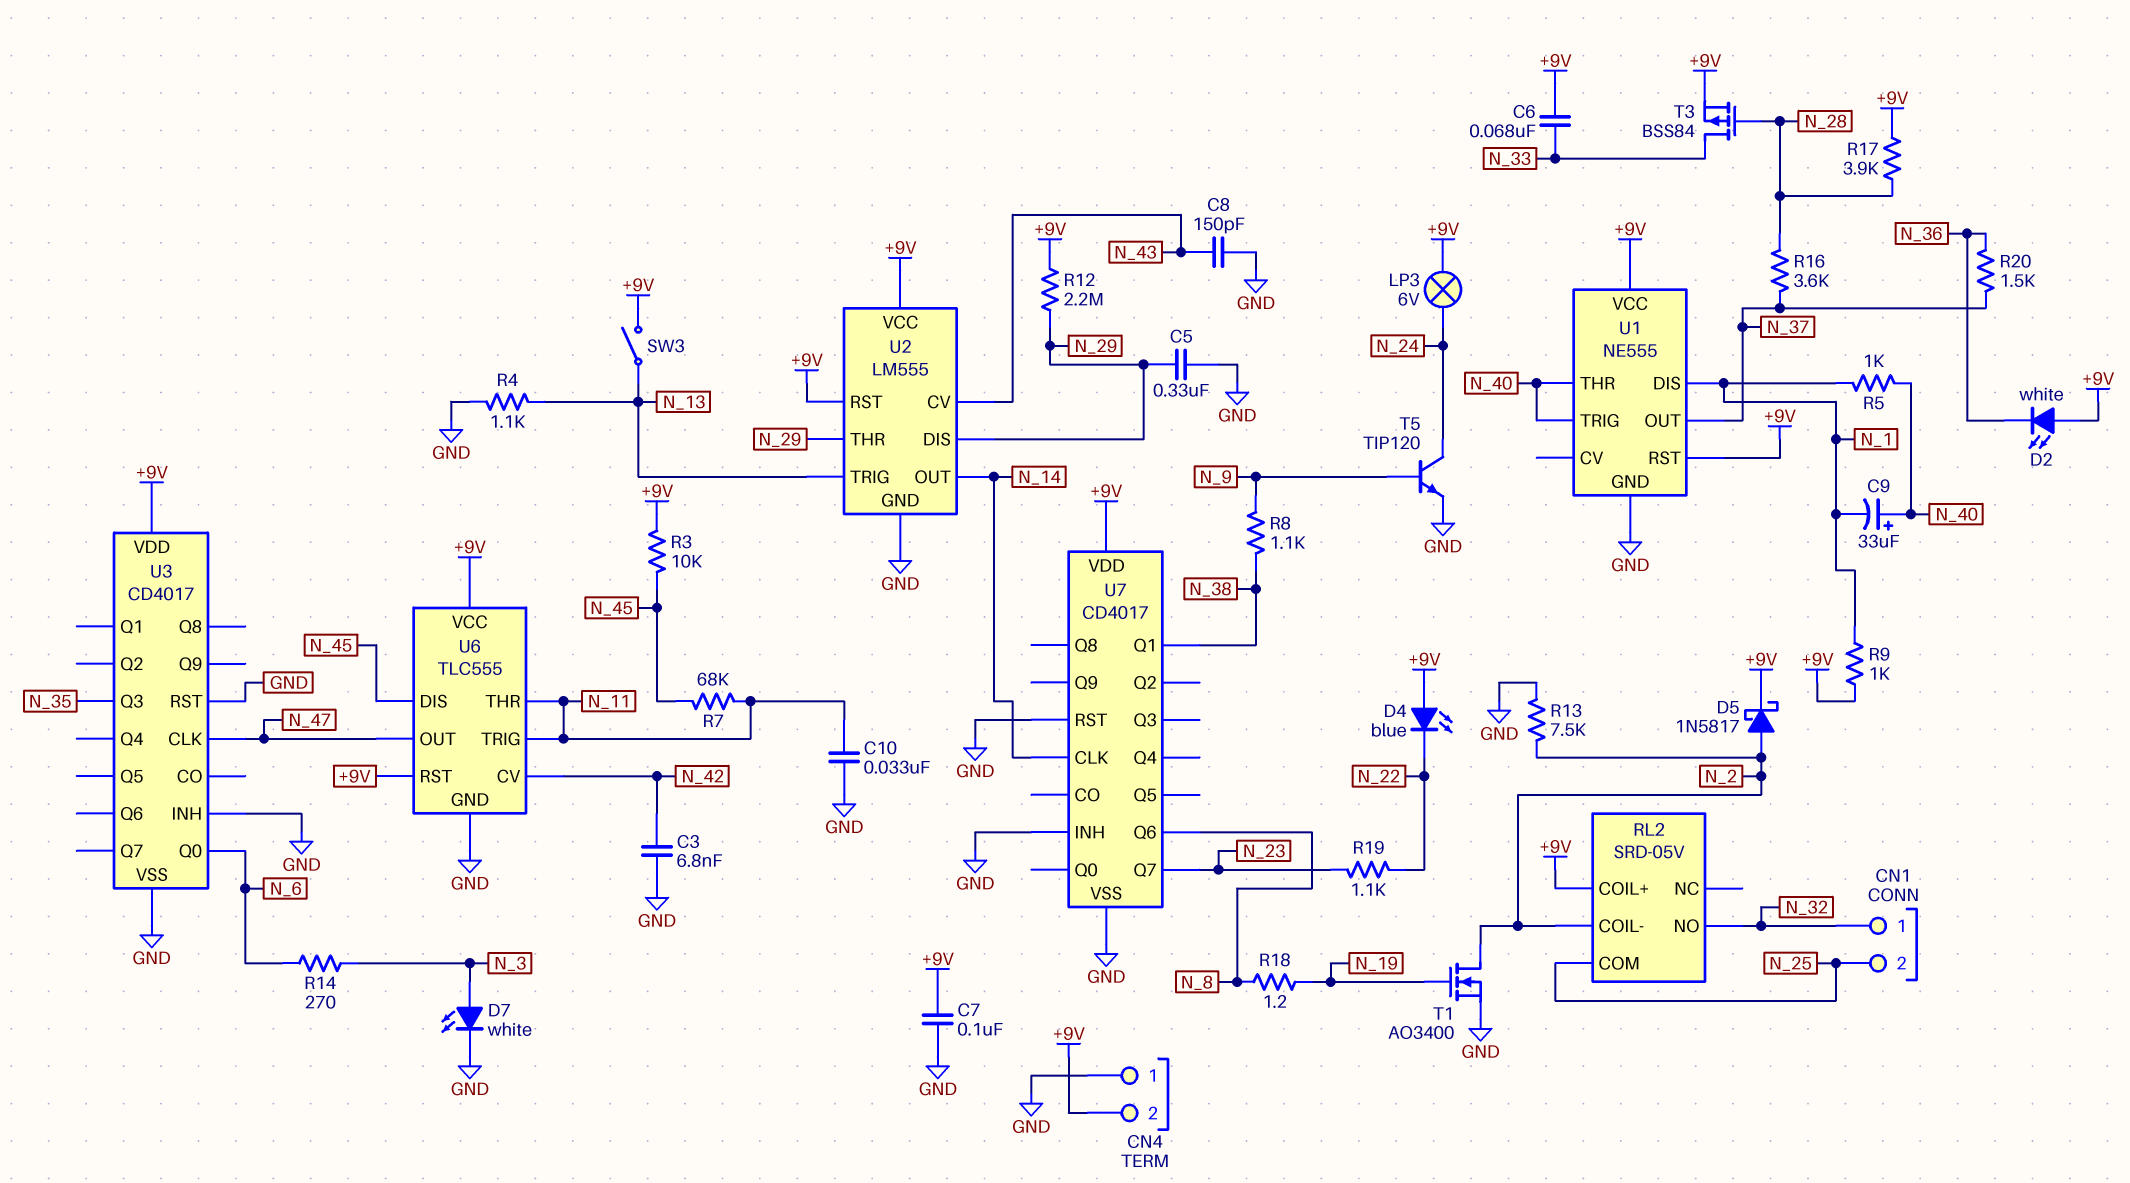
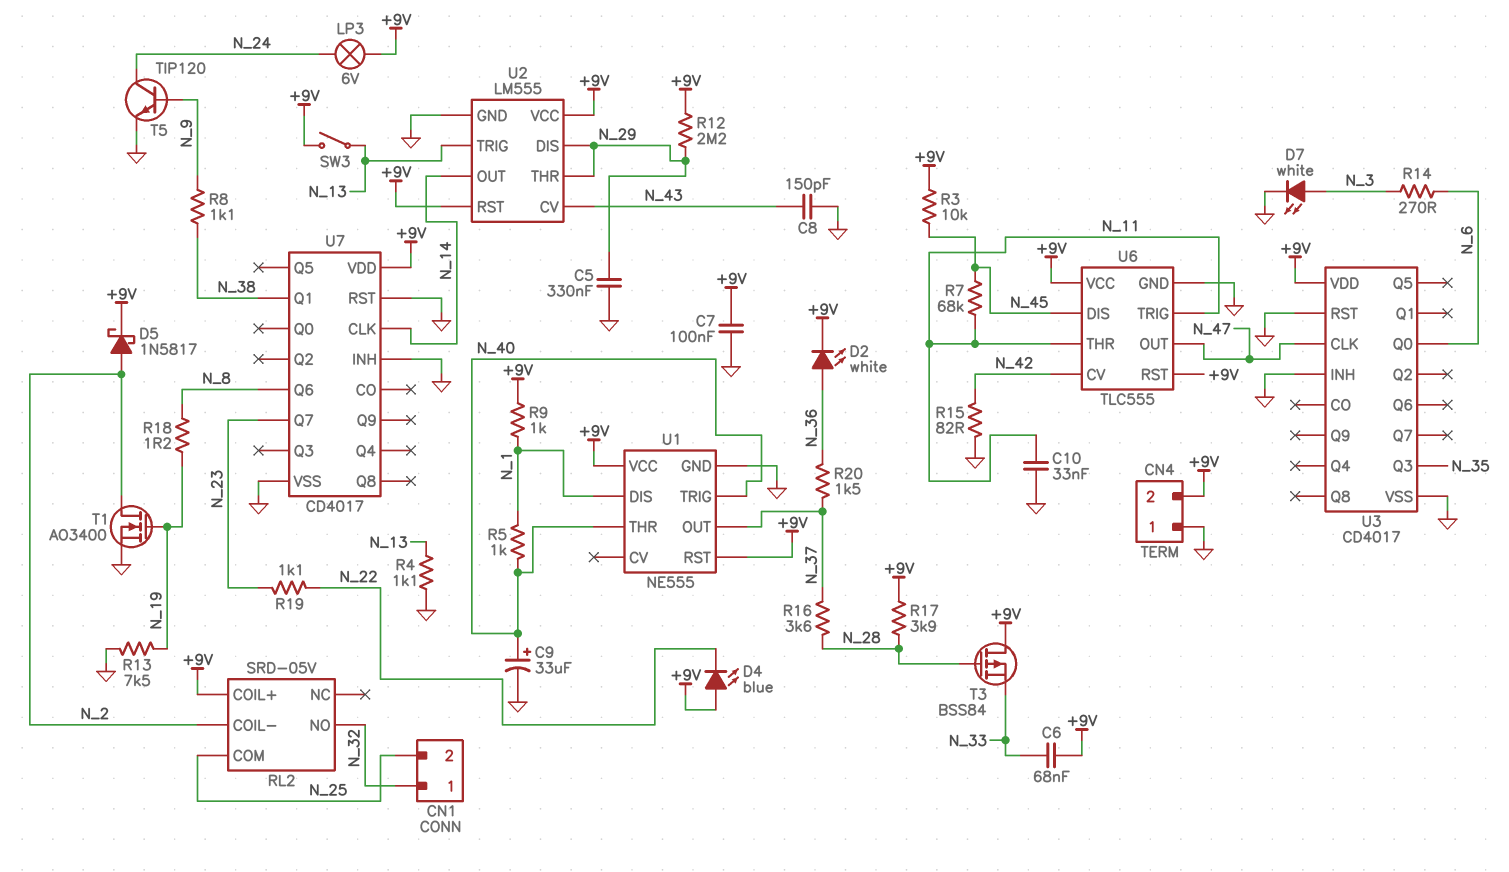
C3: 6.8nF (GND, N_42) -> none
C9: 33uF (plus N_40, minus N_1) -> 33uF (plus N_40, minus GND)
D2: LED white (A +9V, K N_36) -> LED white (A N_36, K +9V)
R13: 7.5k (GND, N_2) -> 7.5k (GND, N_19)
R15: none -> 82 (GND, N_42)
T3: PMOS BSS84 (G N_28, D N_33, S +9V) -> PMOS BSS84 (G N_28, D +9V, S N_33)

